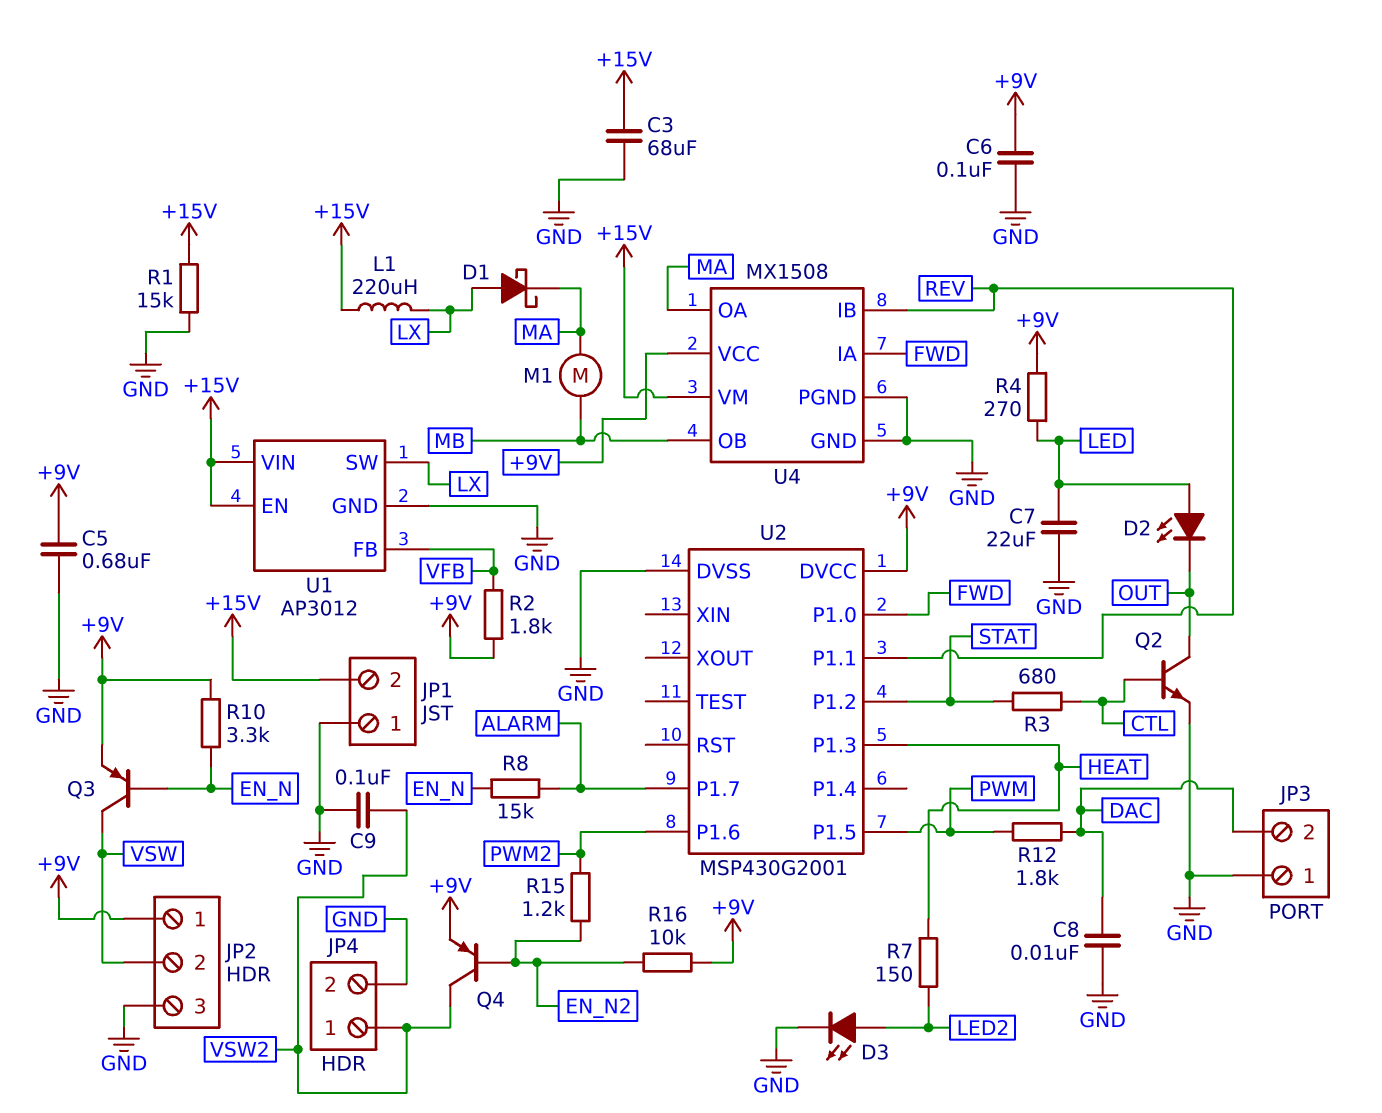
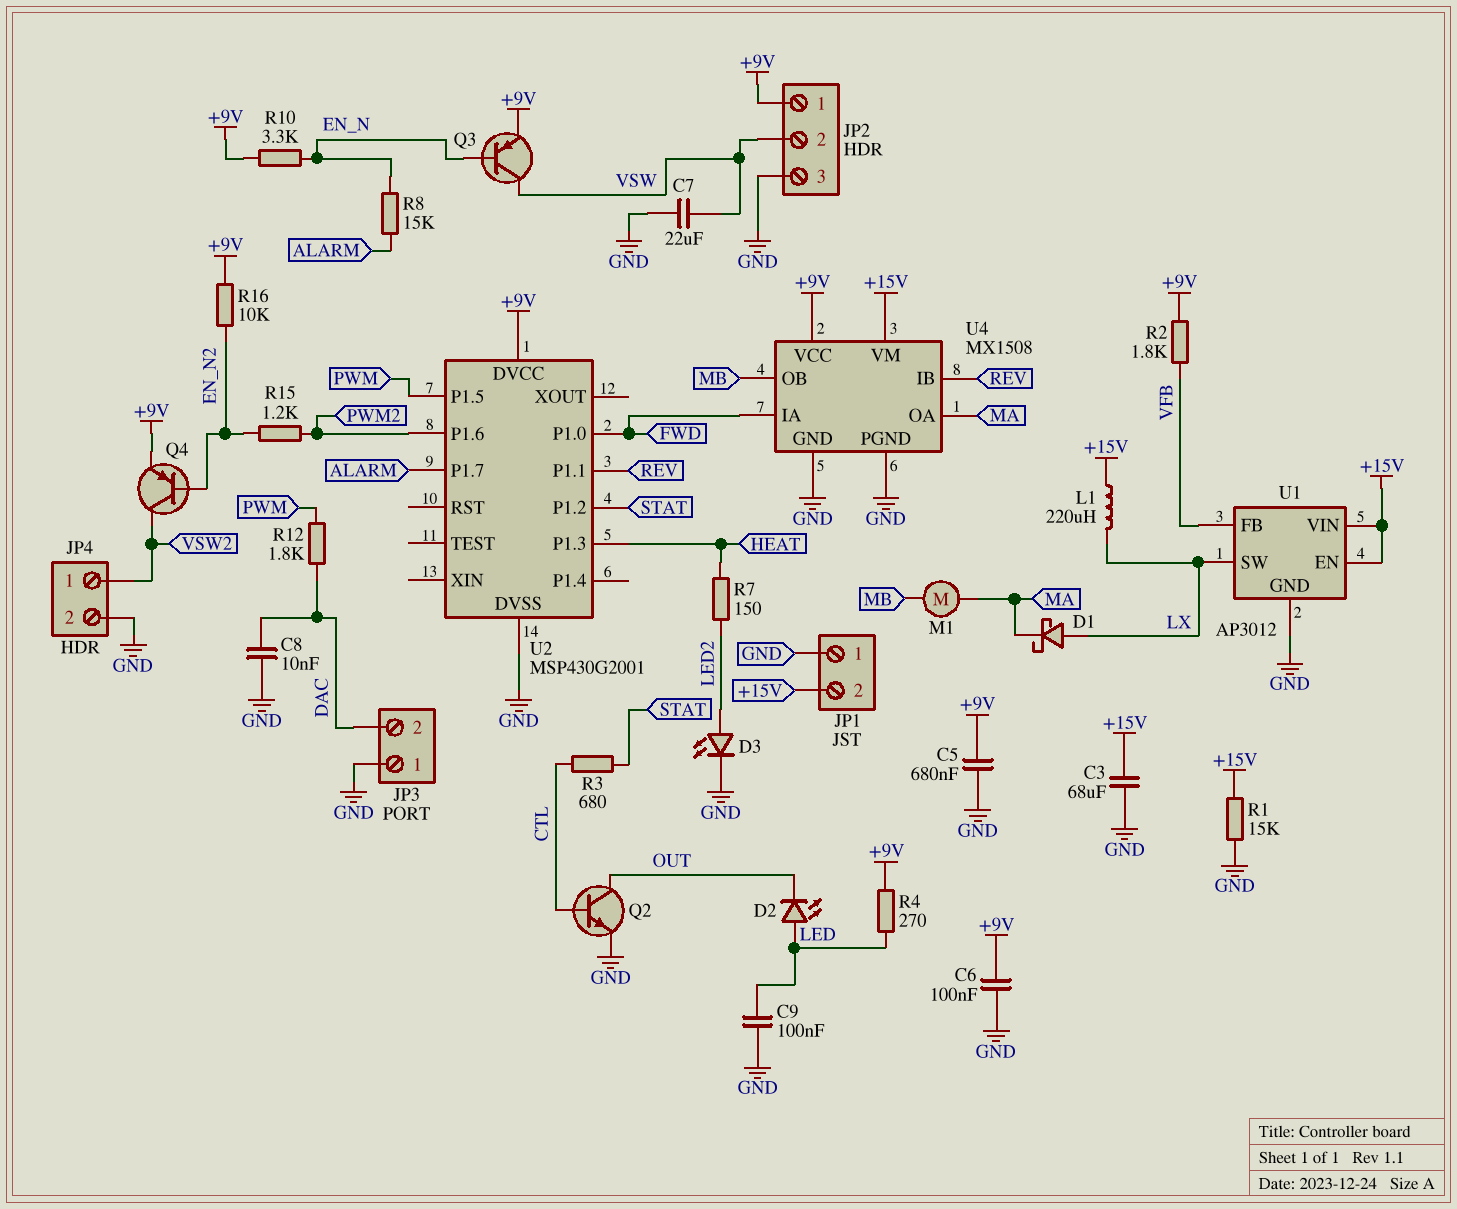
C7: 22uF (GND, LED) -> 22uF (GND, VSW)
C9: 100nF (GND, VSW2) -> 100nF (GND, LED)

